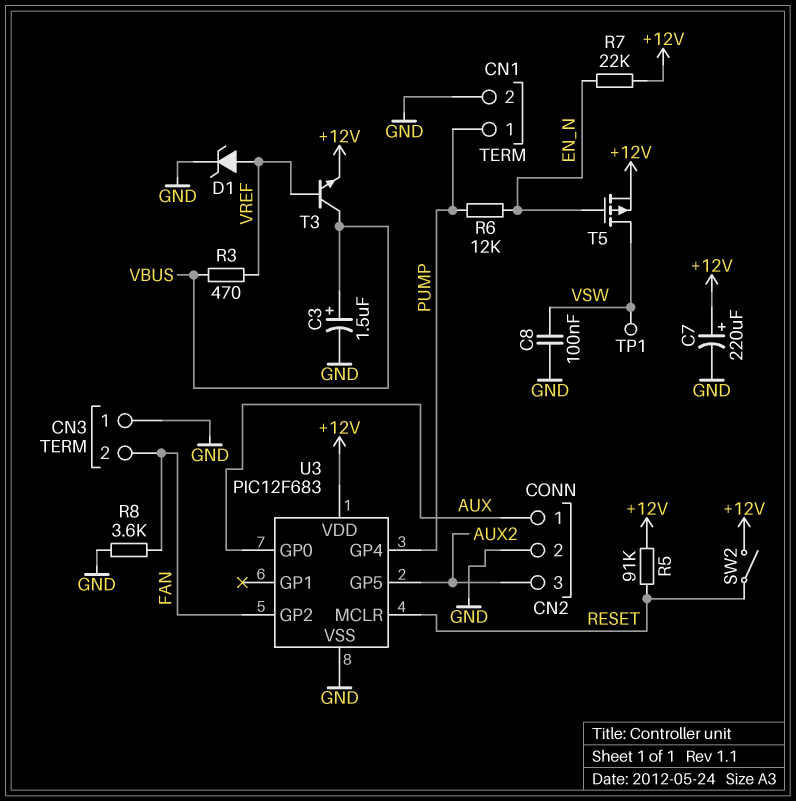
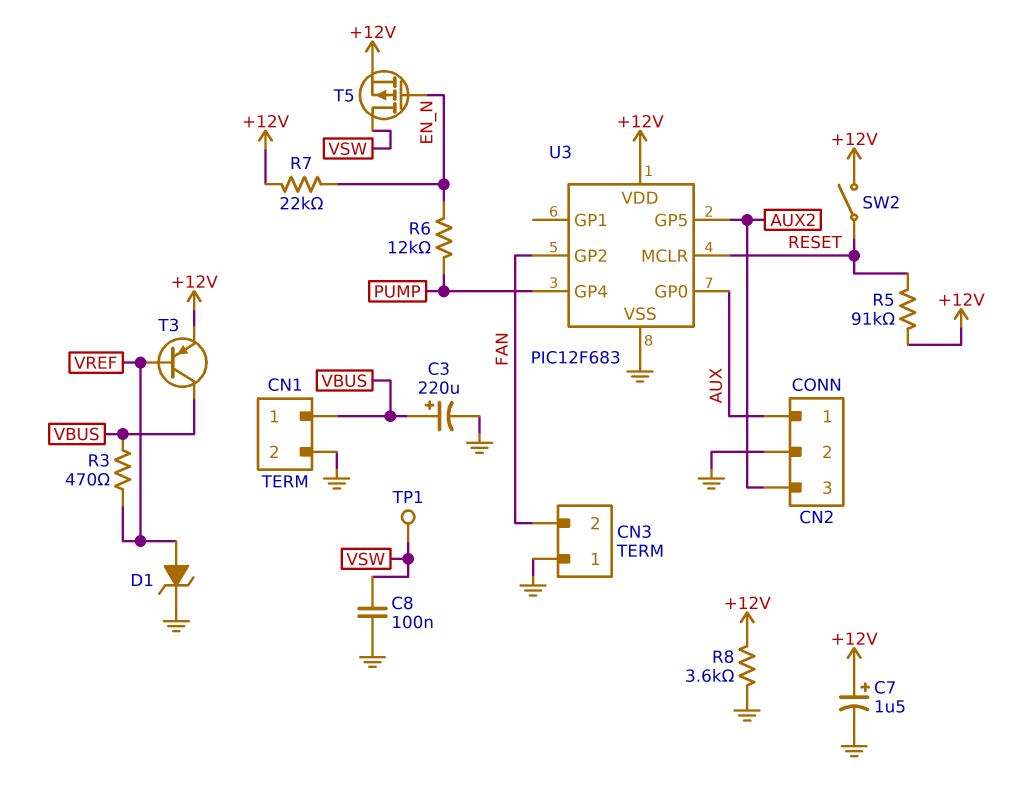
C3: 1.5uF (plus VBUS, minus GND) -> 220uF (plus VBUS, minus GND)
C7: 220uF (plus +12V, minus GND) -> 1.5uF (plus +12V, minus GND)
CN1 pin 1: PUMP -> VBUS
R8: 3.6k (FAN, GND) -> 3.6k (+12V, GND)
T3: NPN (B VREF, C VBUS, E +12V) -> PNP (B VREF, C VBUS, E +12V)

